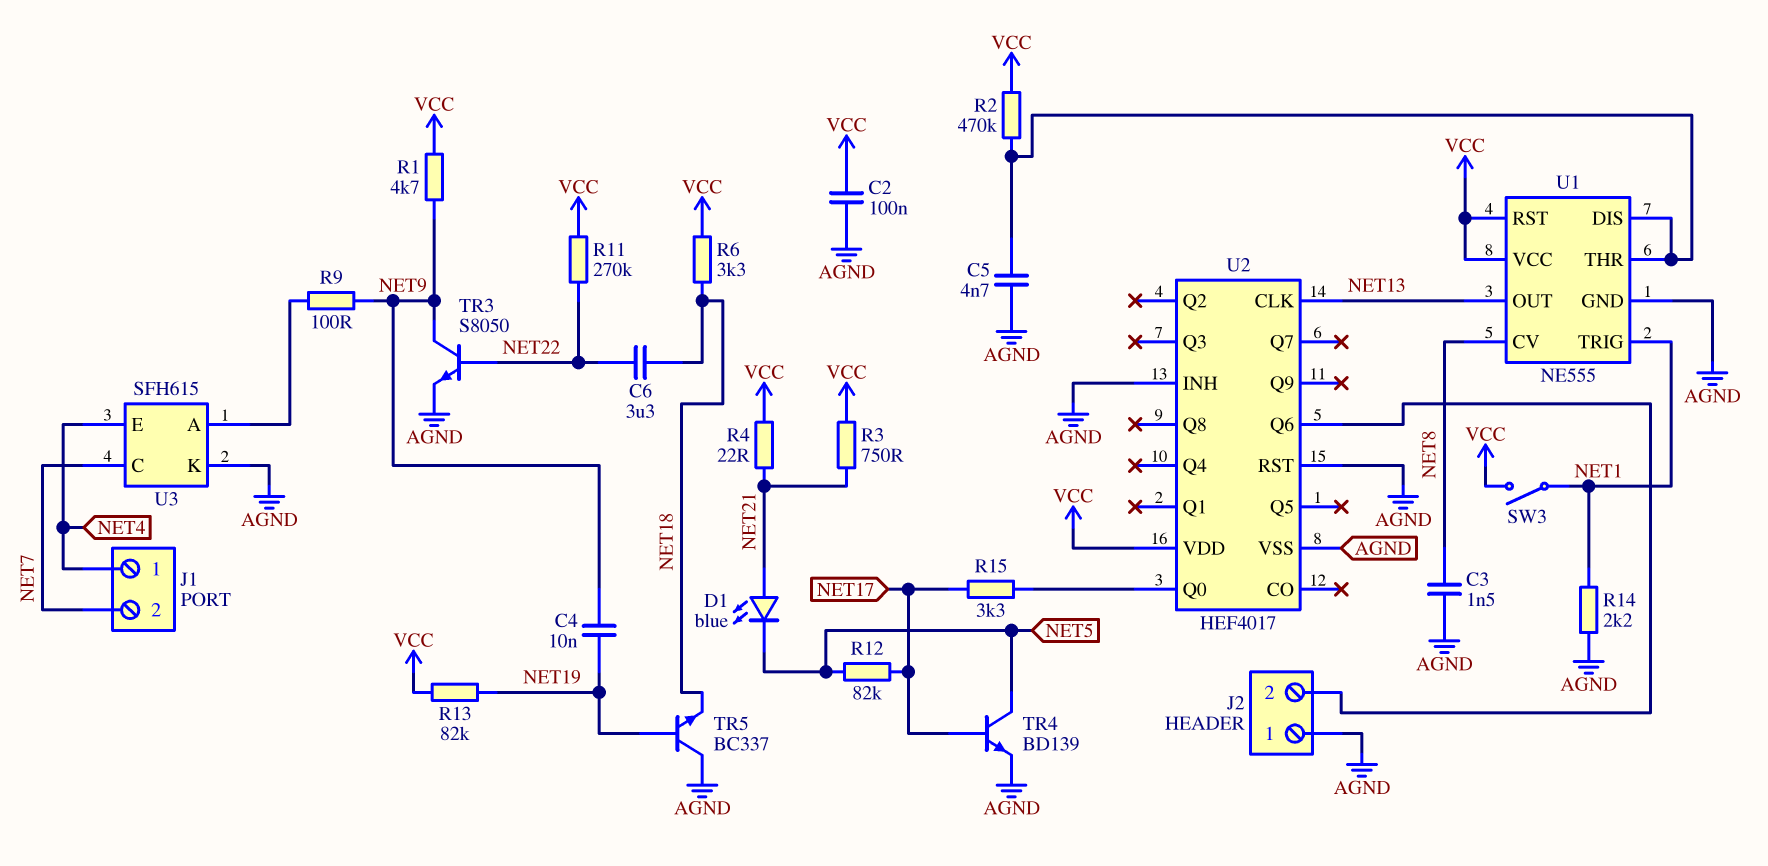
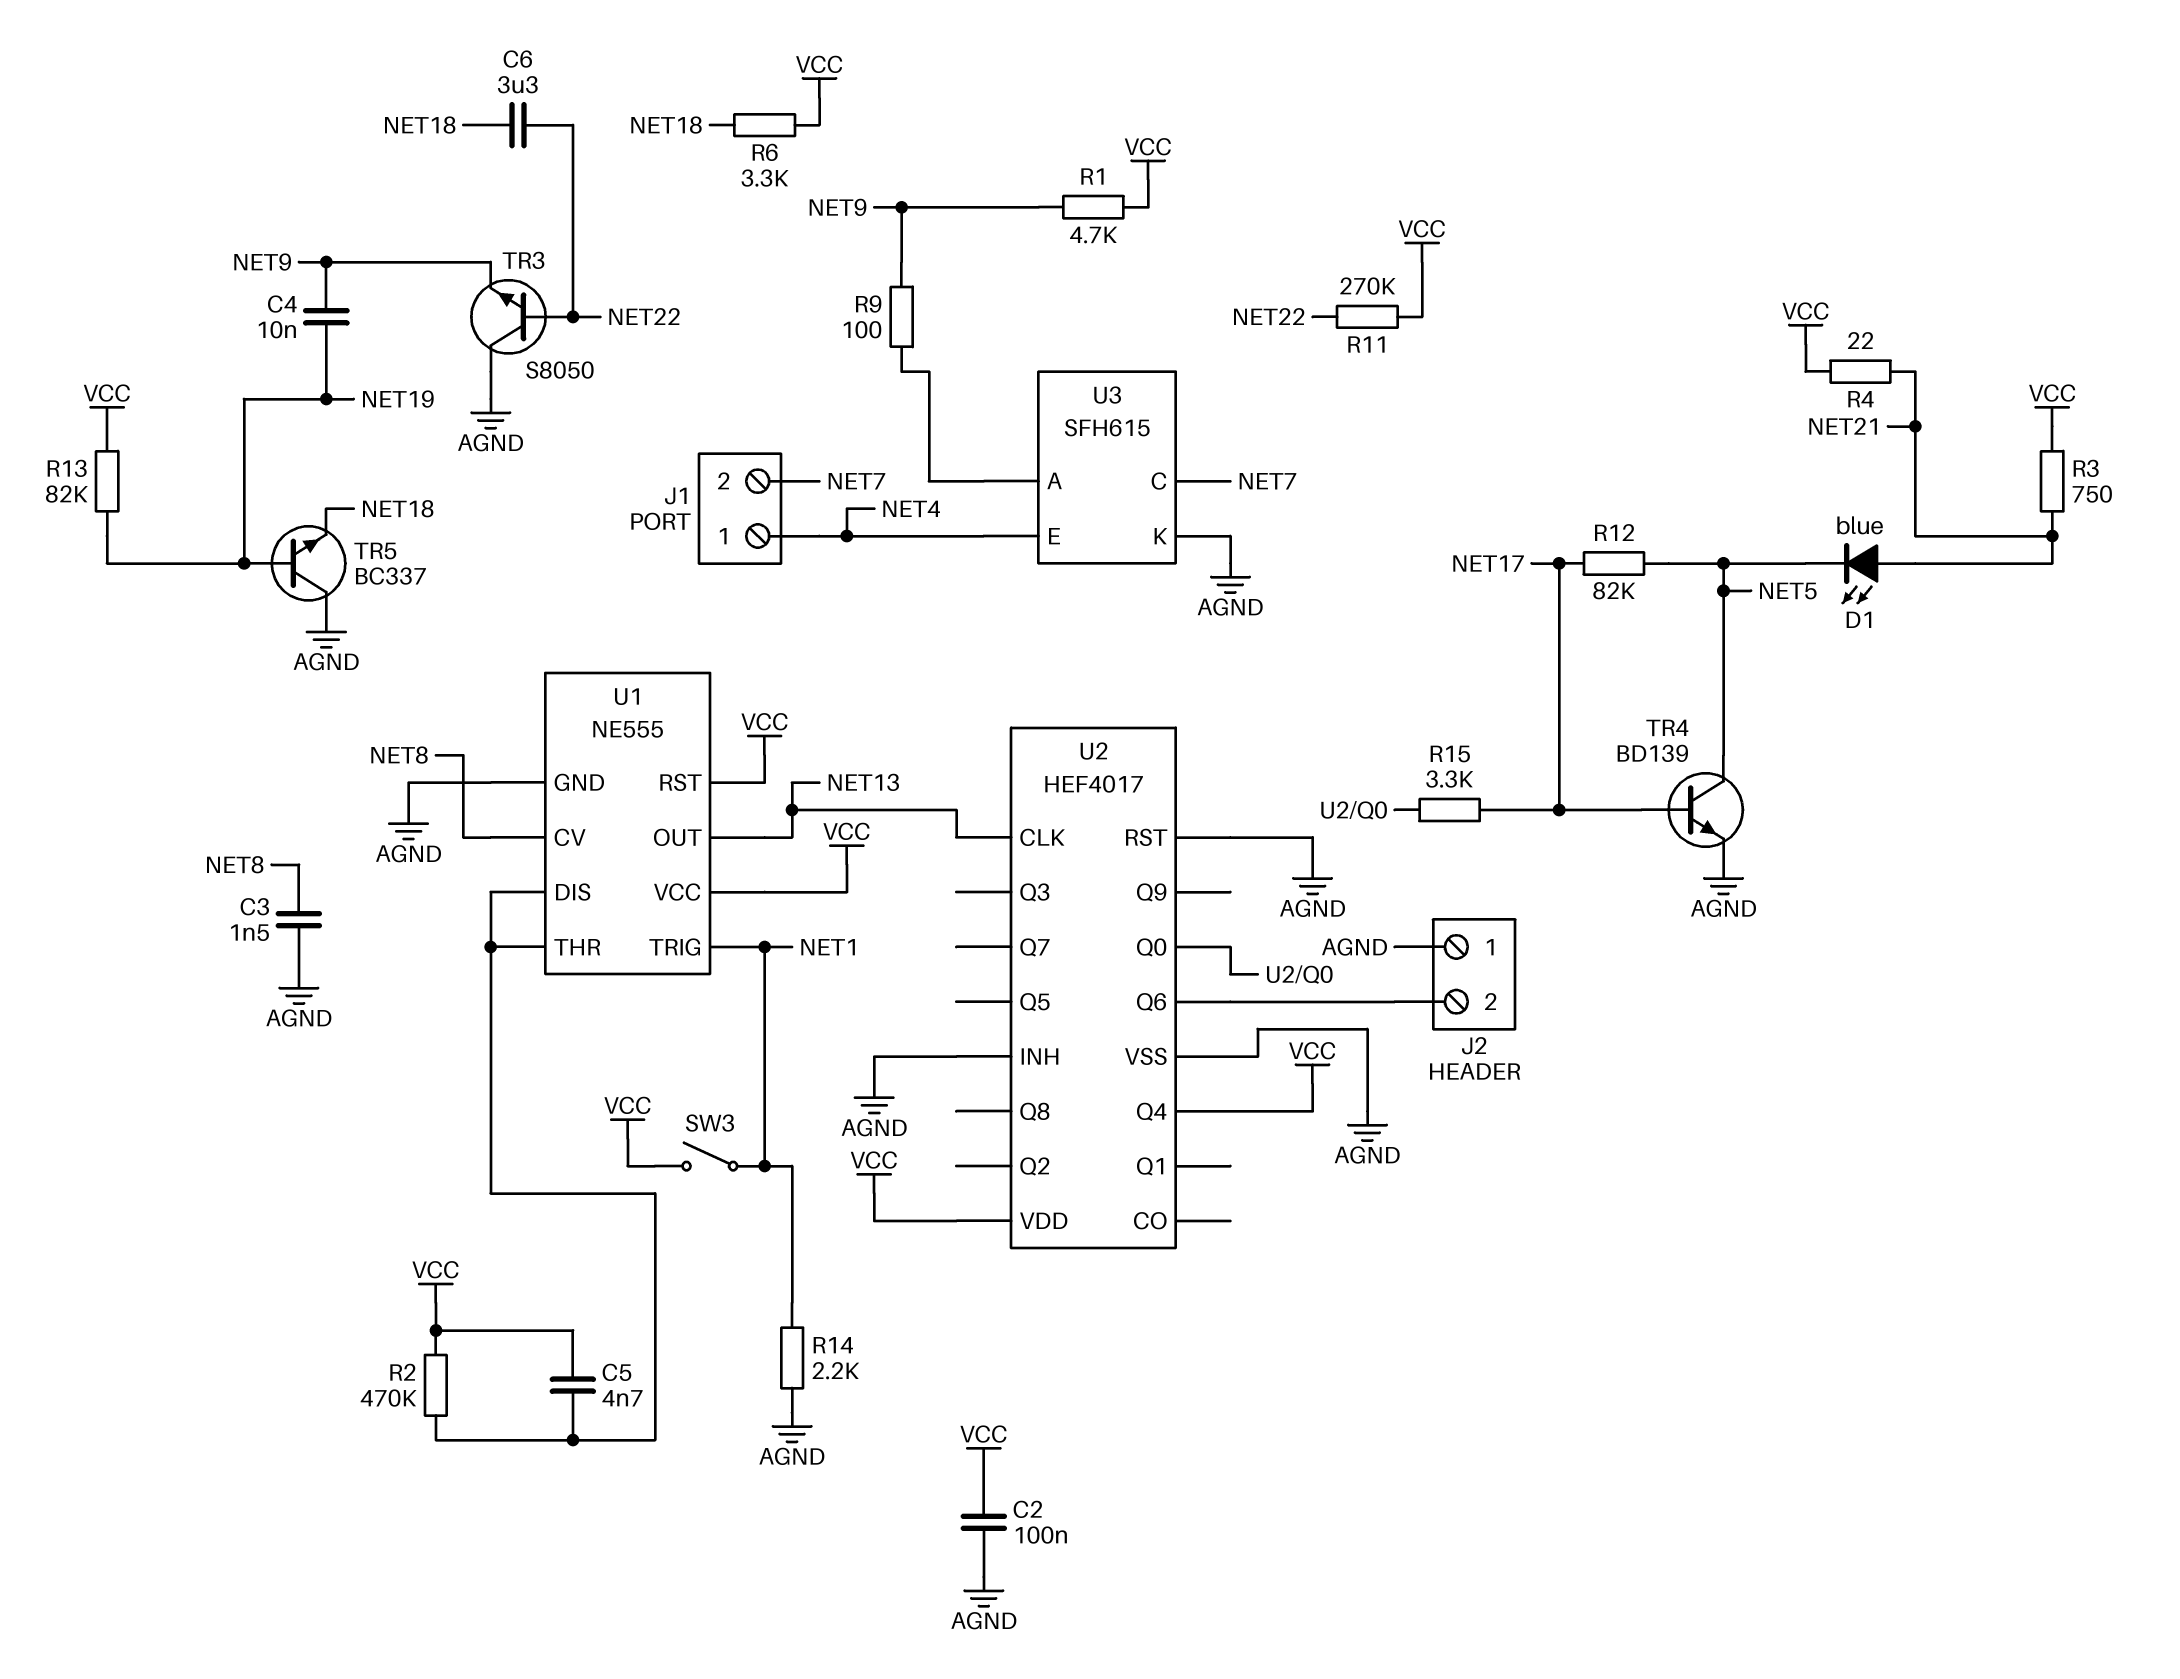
C5: 4.7nF (AGND, U1/DIS) -> 4.7nF (U1/DIS, VCC)
TR3: NPN S8050 (B NET22, C NET9, E AGND) -> NPN S8050 (B NET22, C AGND, E NET9)
U2 pin Q4: none -> VCC

